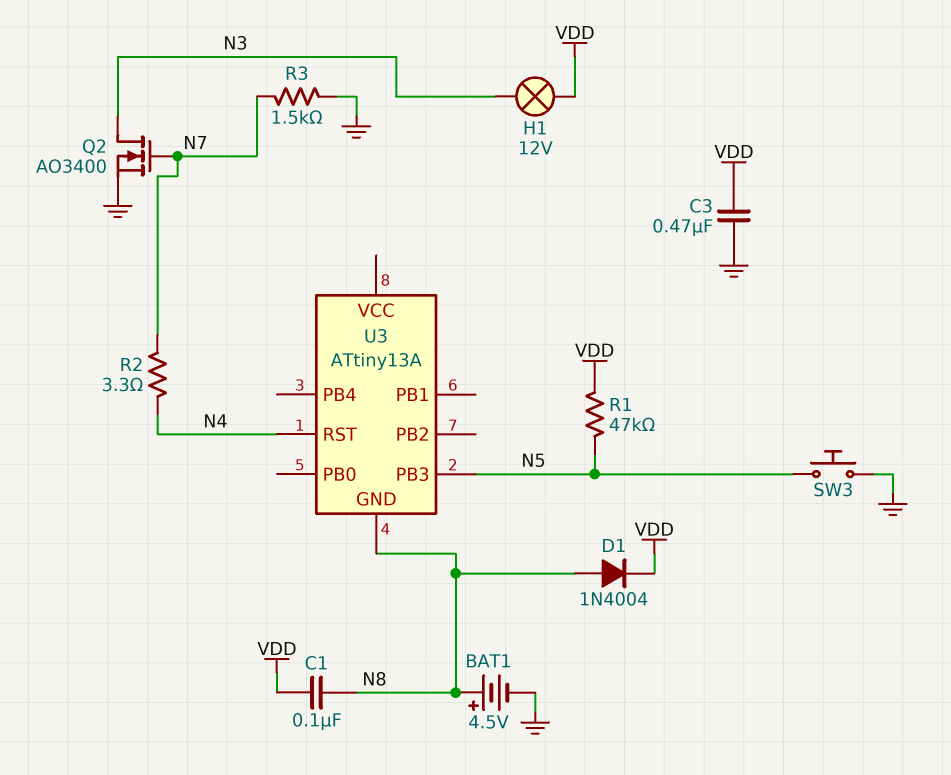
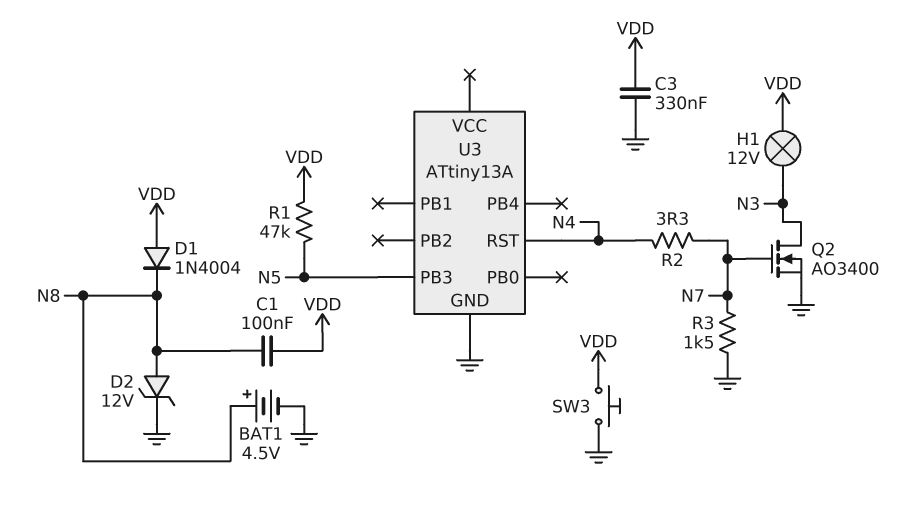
C3: 470nF (GND, VDD) -> 330nF (GND, VDD)
D1: diode 1N4004 (A N8, K VDD) -> diode 1N4004 (A VDD, K N8)
D2: none -> zener 12V (A N8, K GND)
SW3: button (GND, N5) -> button (GND, VDD)
U3 pin GND: N8 -> GND

